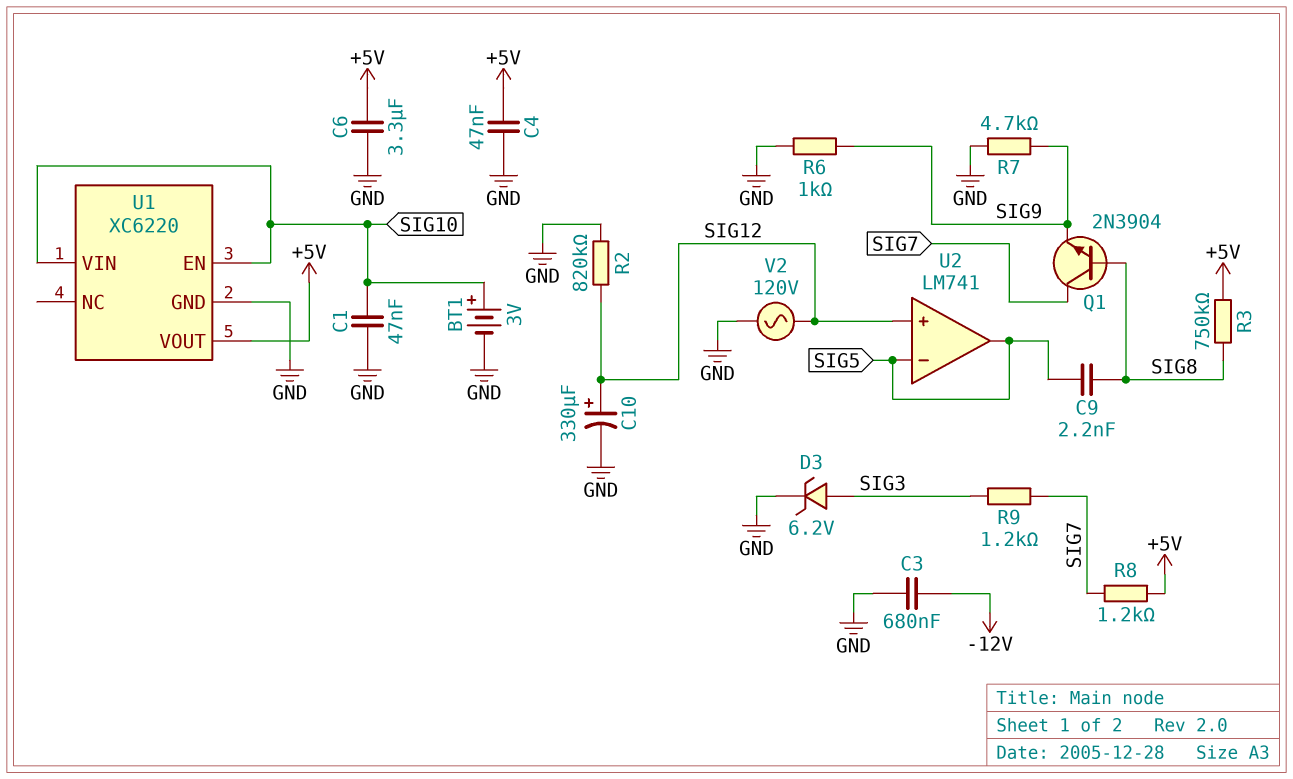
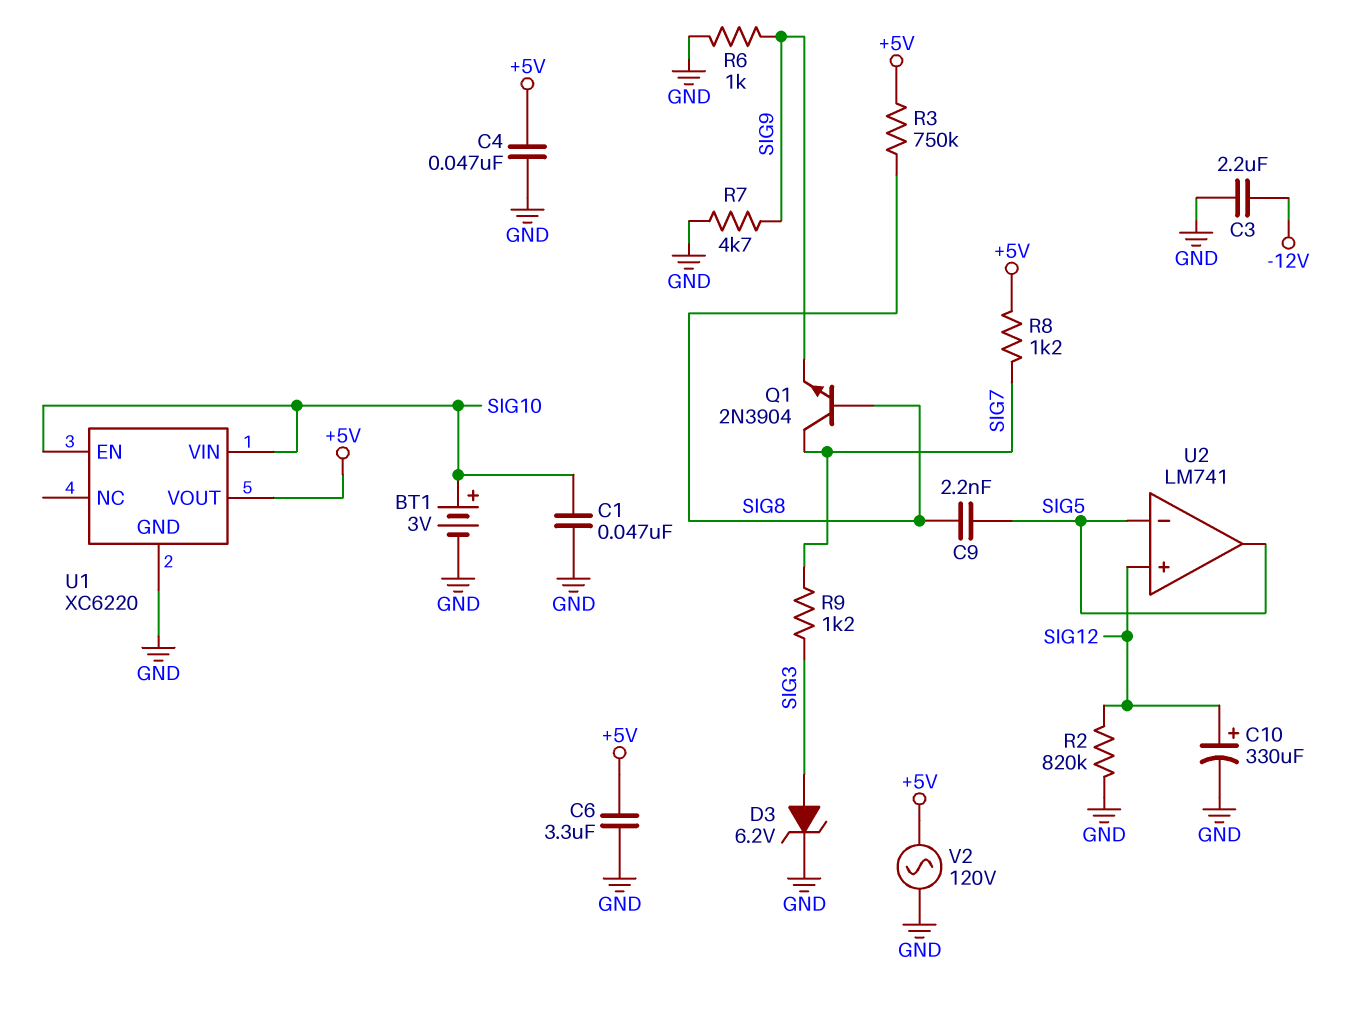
C3: 680nF (-12V, GND) -> 2.2uF (-12V, GND)
V2: AC 120V (GND, SIG12) -> AC 120V (+5V, GND)

